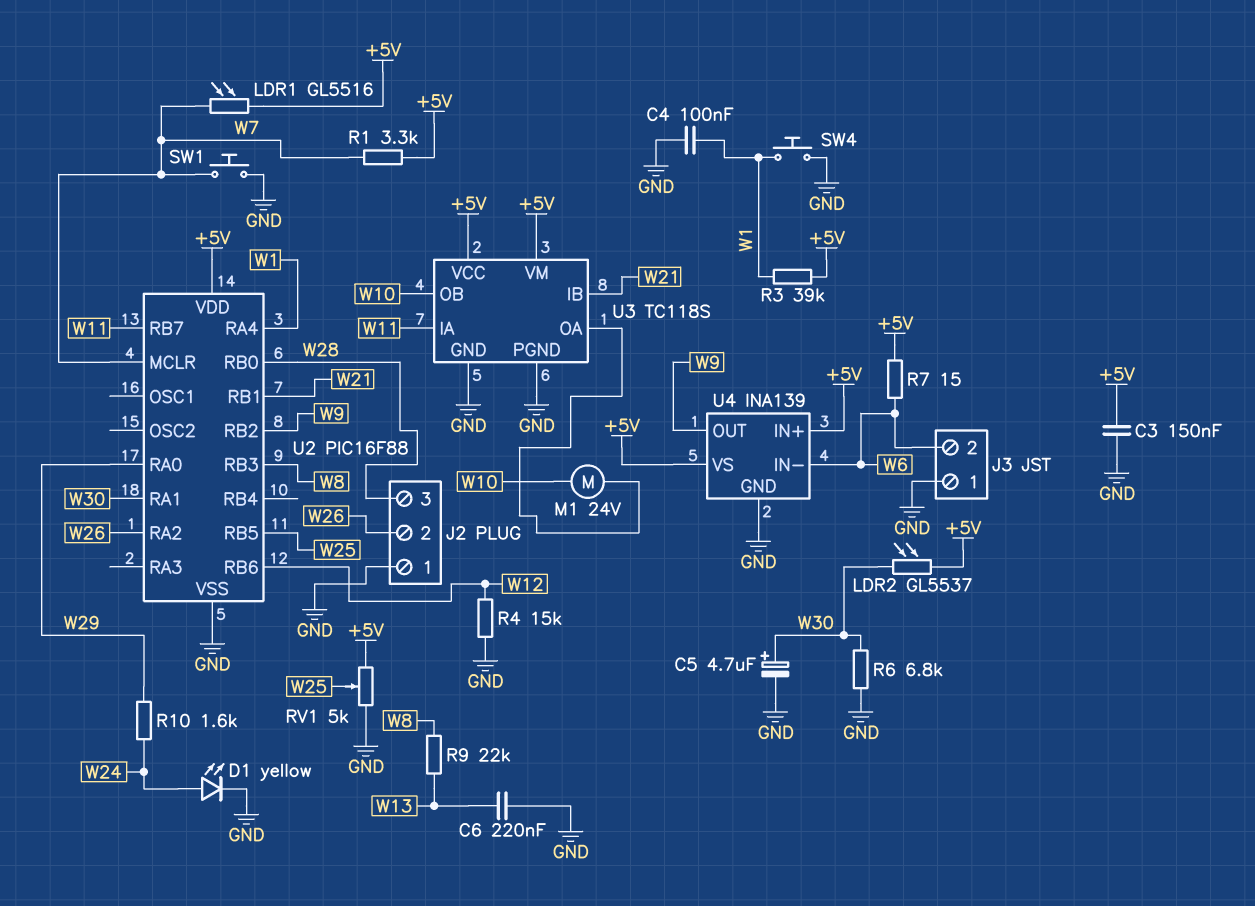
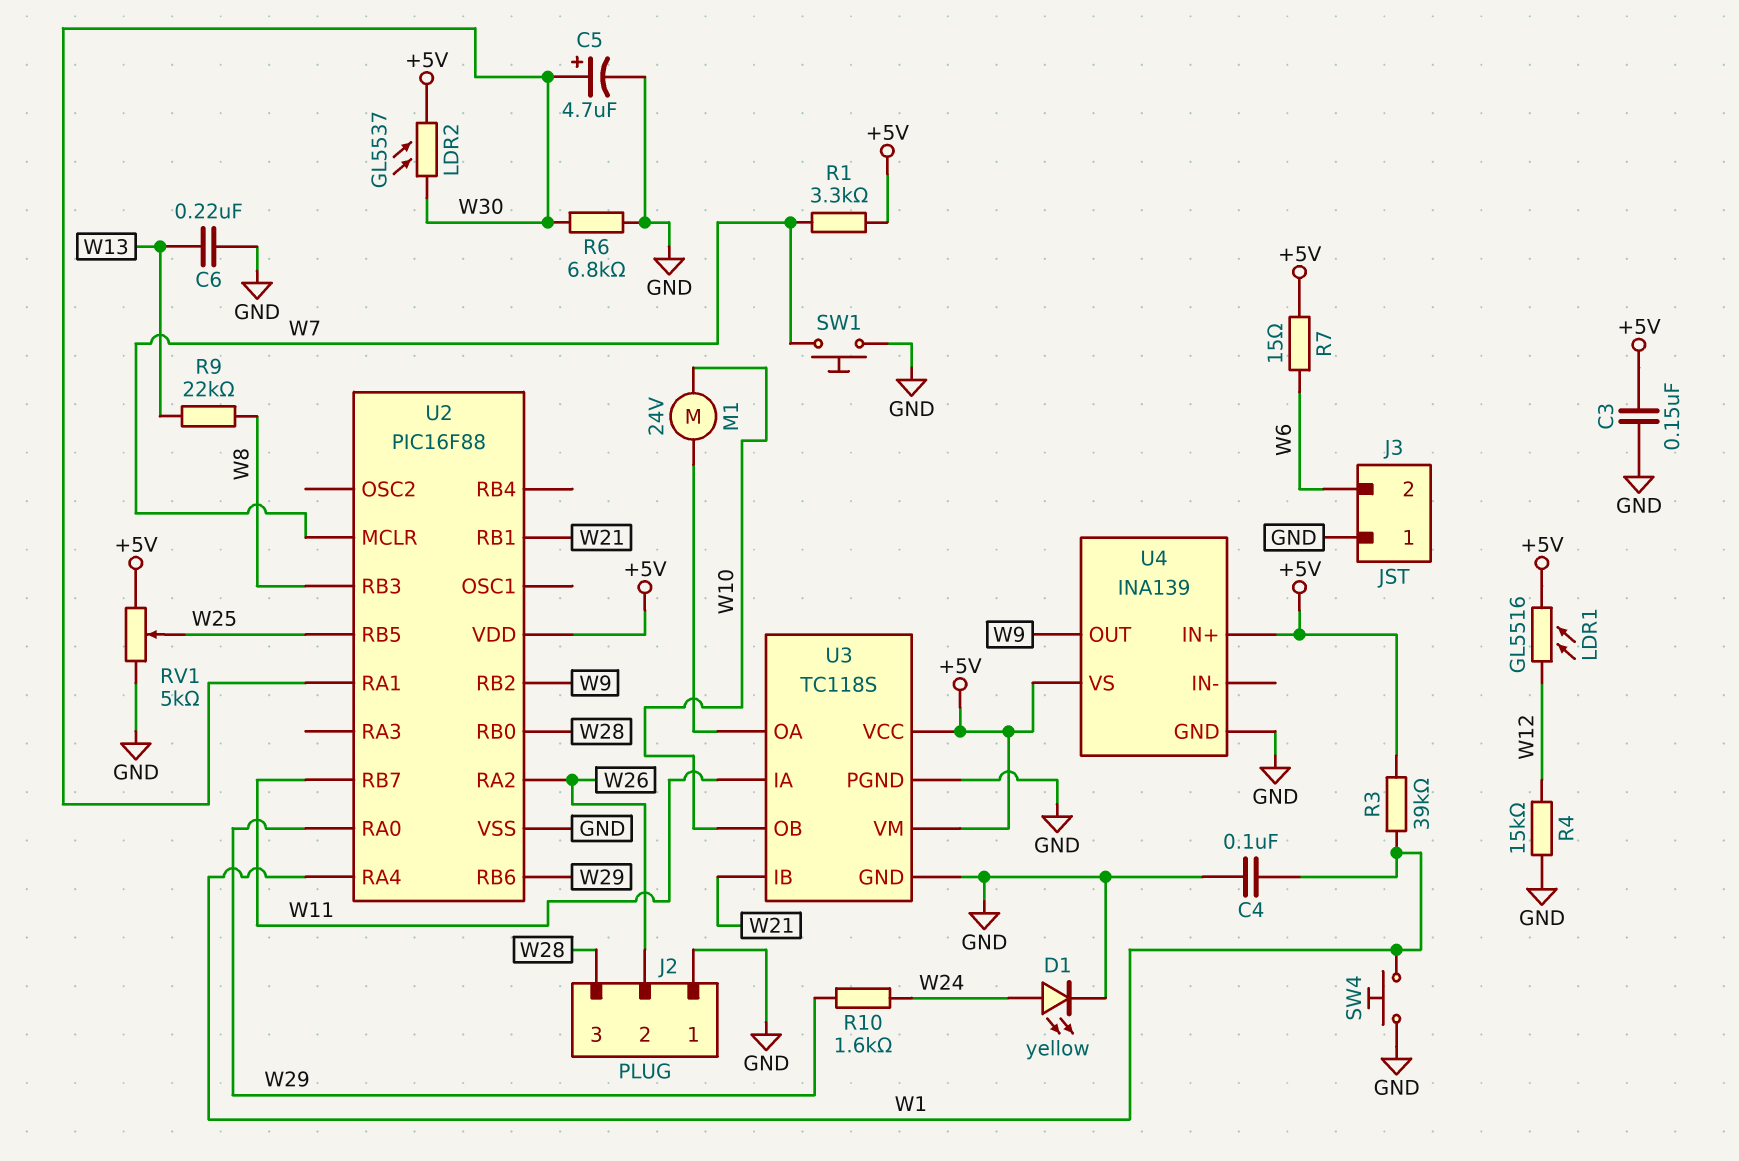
LDR1: GL5516 (+5V, W7) -> GL5516 (+5V, W12)
U2 pin RB6: W12 -> W29
U4 pin IN-: W6 -> none

